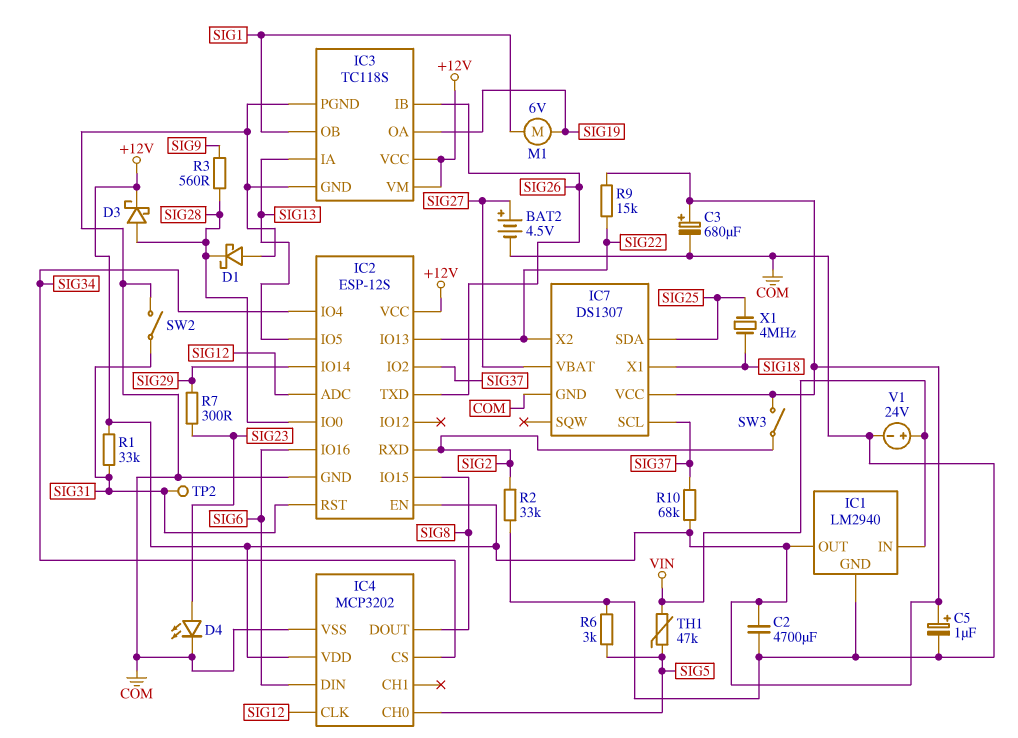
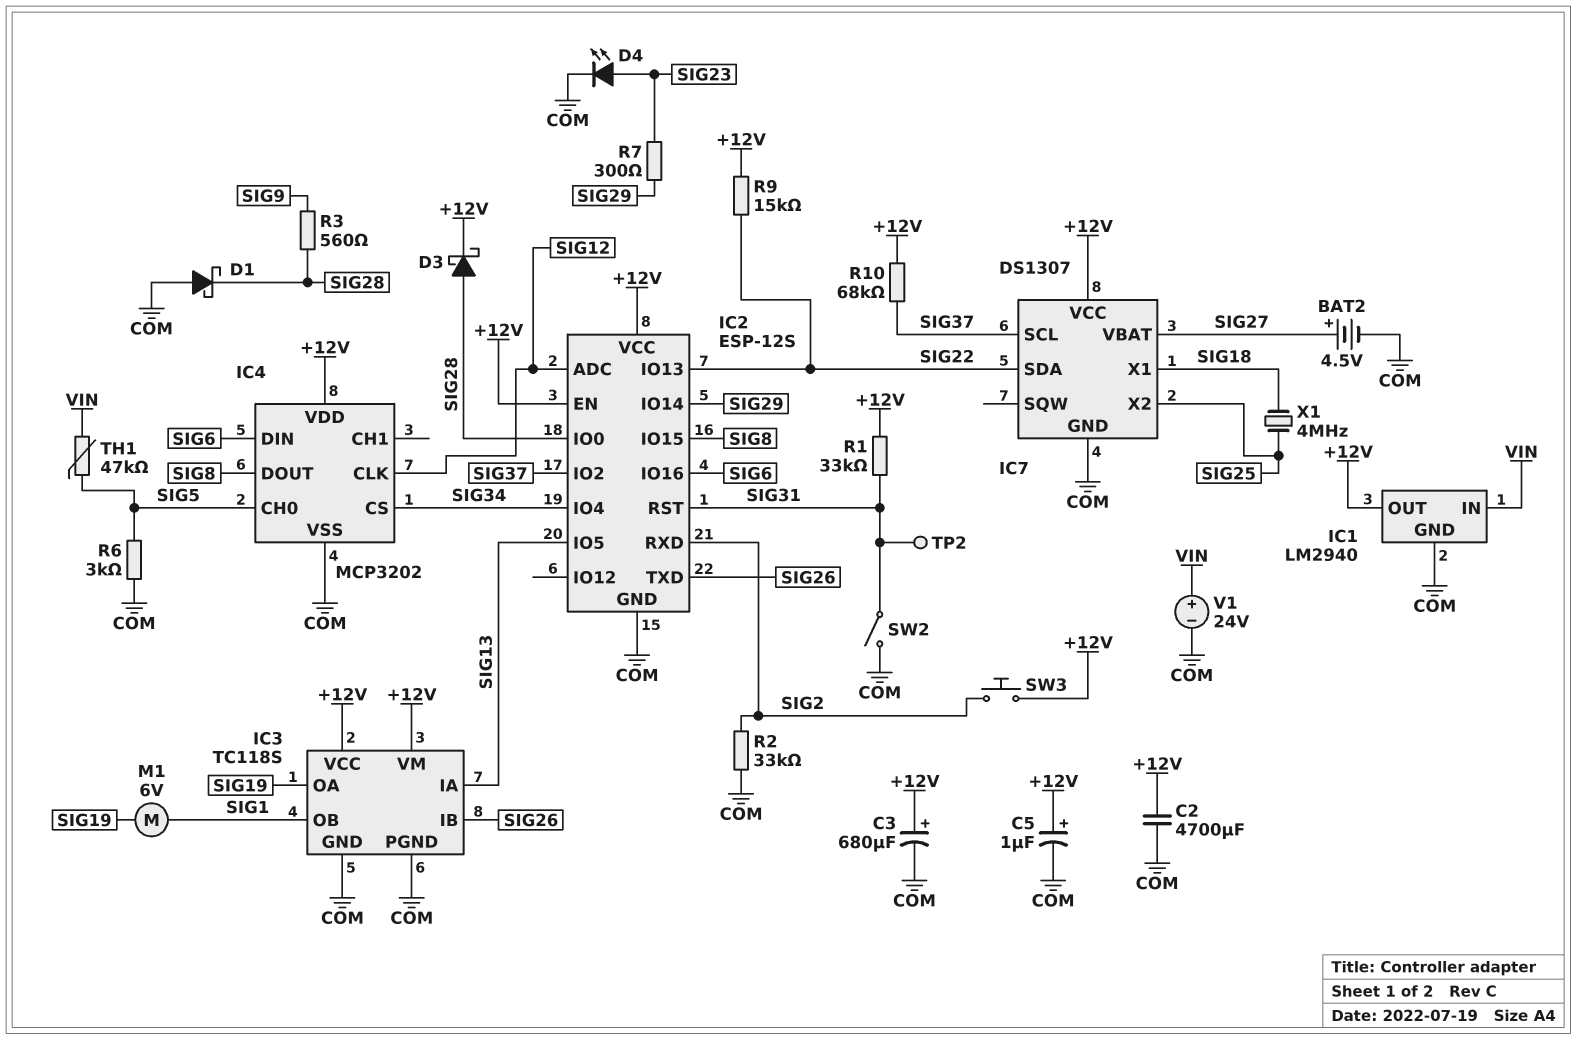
IC7 pin SDA: SIG25 -> SIG22
IC7 pin X2: SIG22 -> SIG25
SW3: switch (+12V, SIG2) -> button (+12V, SIG2)

